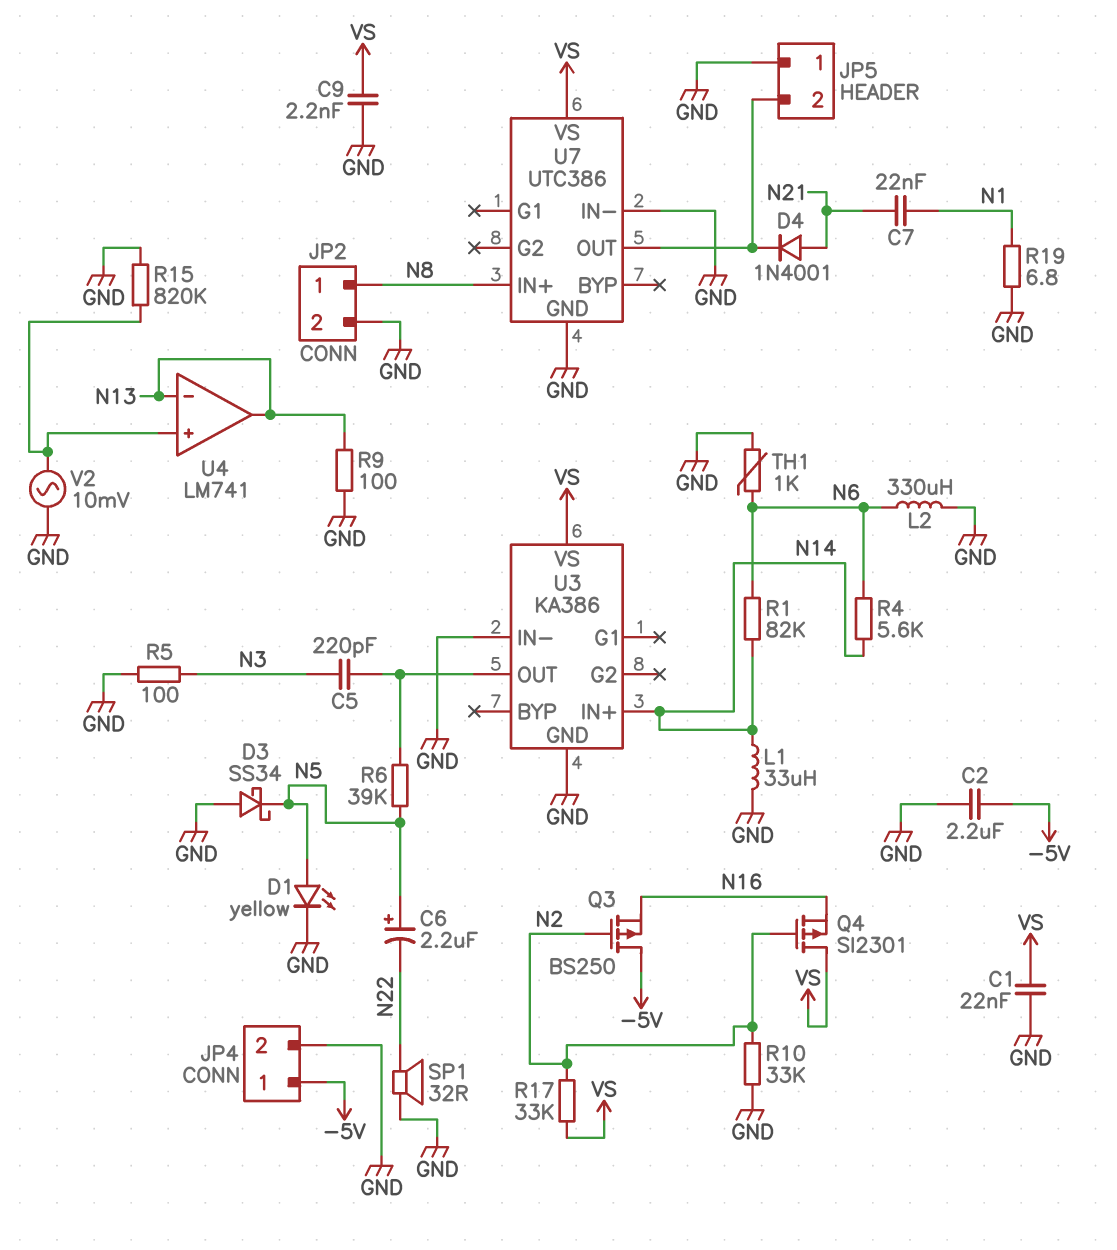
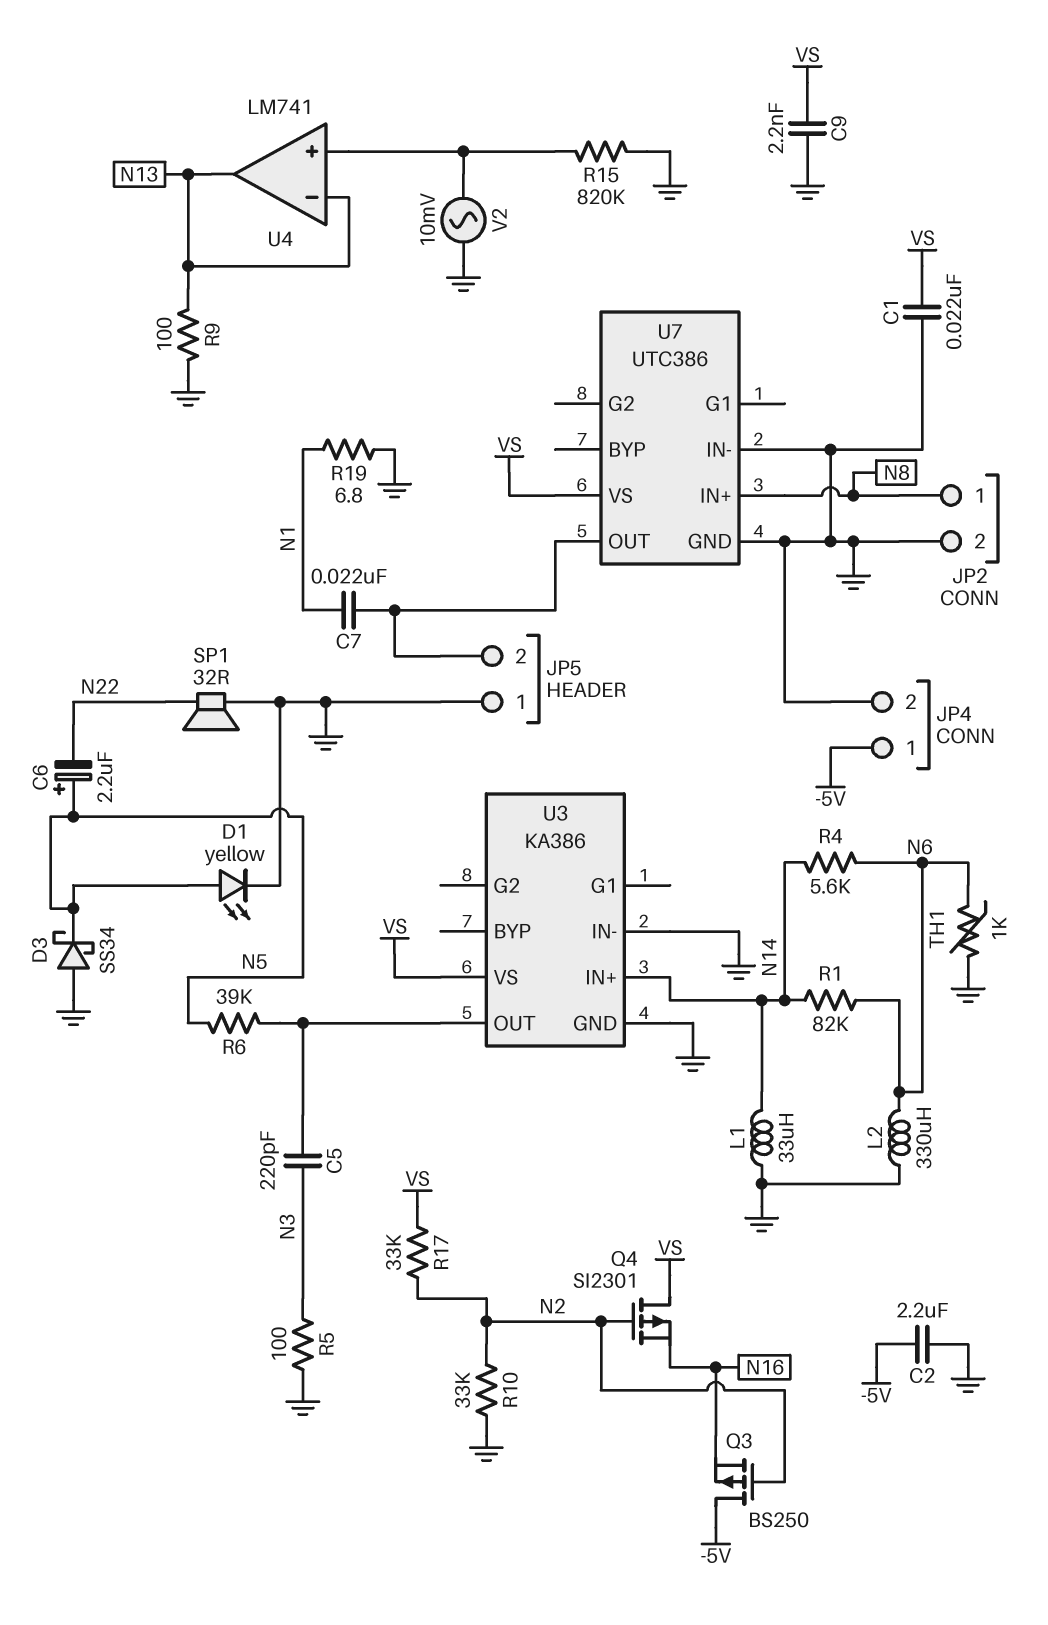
C7: 22nF (N1, N21) -> 22nF (JP5/2, N1)
D4: diode 1N4001 (A N21, K JP5/2) -> none

